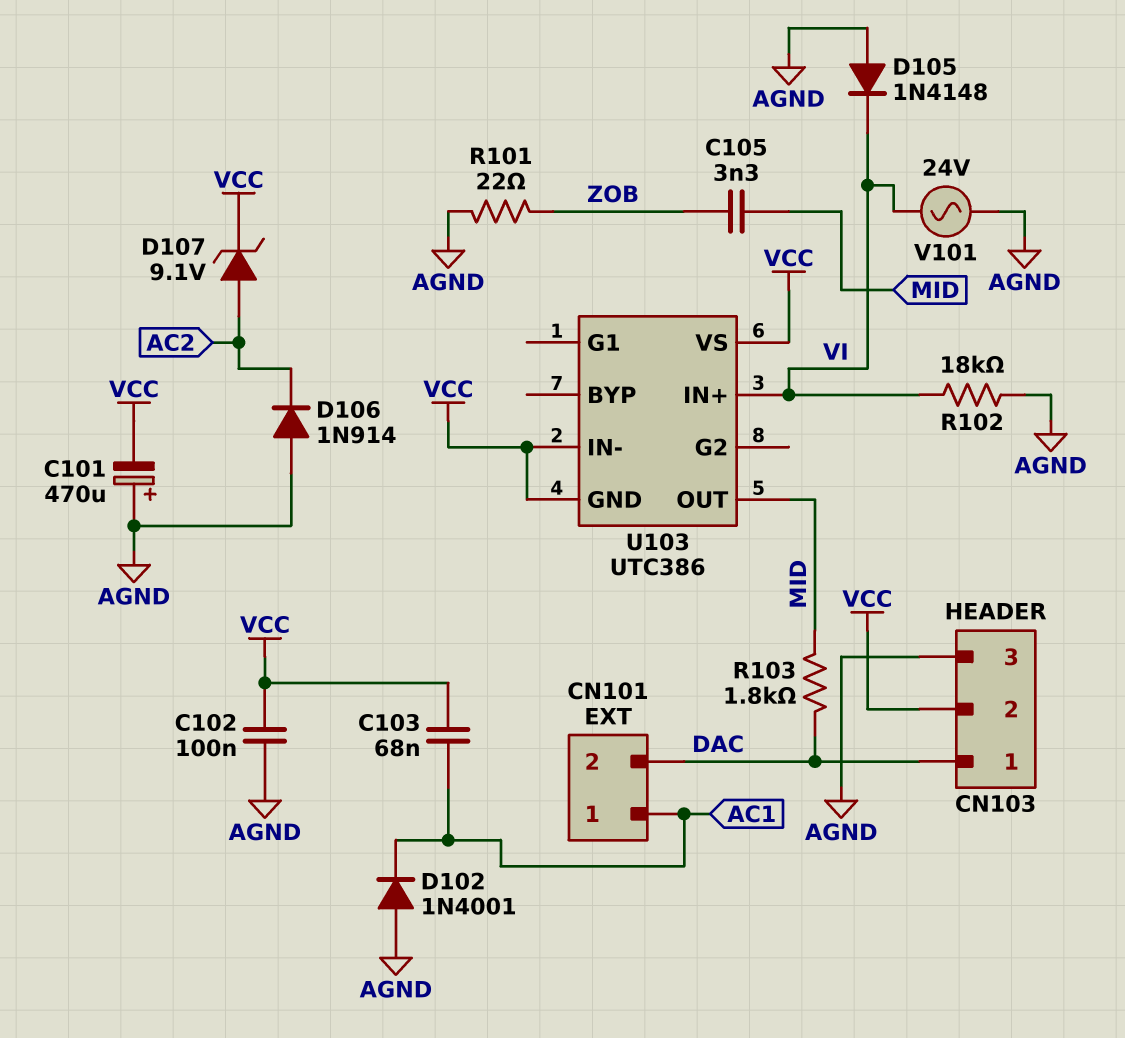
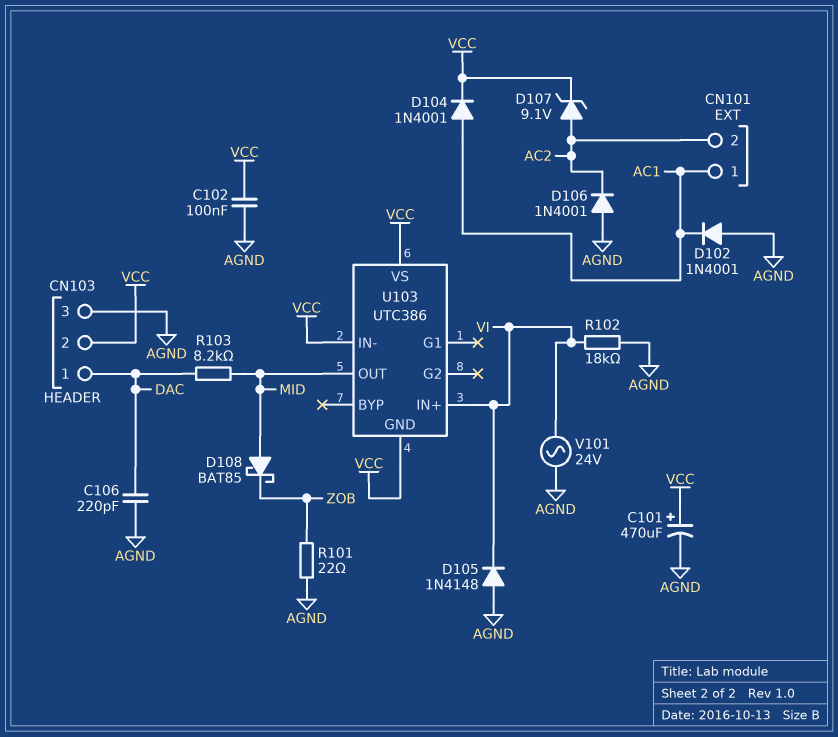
C101: 470uF (plus AGND, minus VCC) -> 470uF (plus VCC, minus AGND)
C103: 68nF (AC1, VCC) -> none
C105: 3.3nF (MID, ZOB) -> none
C106: none -> 220pF (AGND, DAC)
CN101 pin 2: DAC -> AC2
D104: none -> diode 1N4001 (A AC1, K VCC)
D106: diode 1N914 (A AGND, K AC2) -> diode 1N4001 (A AGND, K AC2)
D108: none -> schottky BAT85 (A MID, K ZOB)
R103: 1.8k (DAC, MID) -> 8.2k (DAC, MID)

